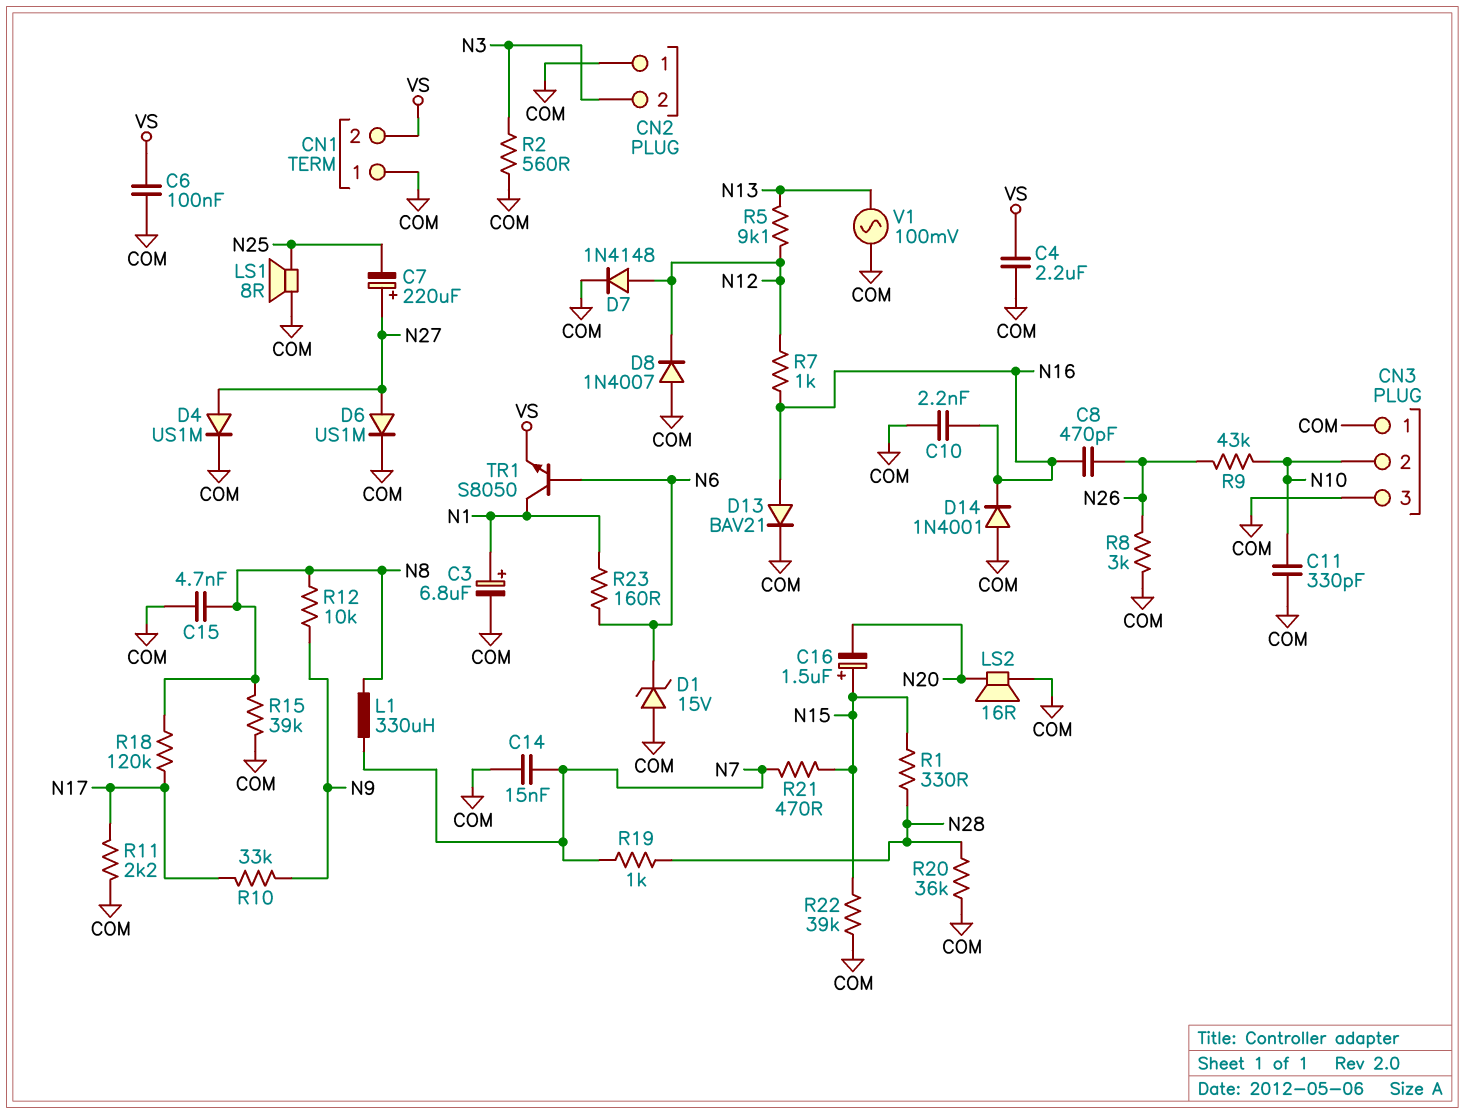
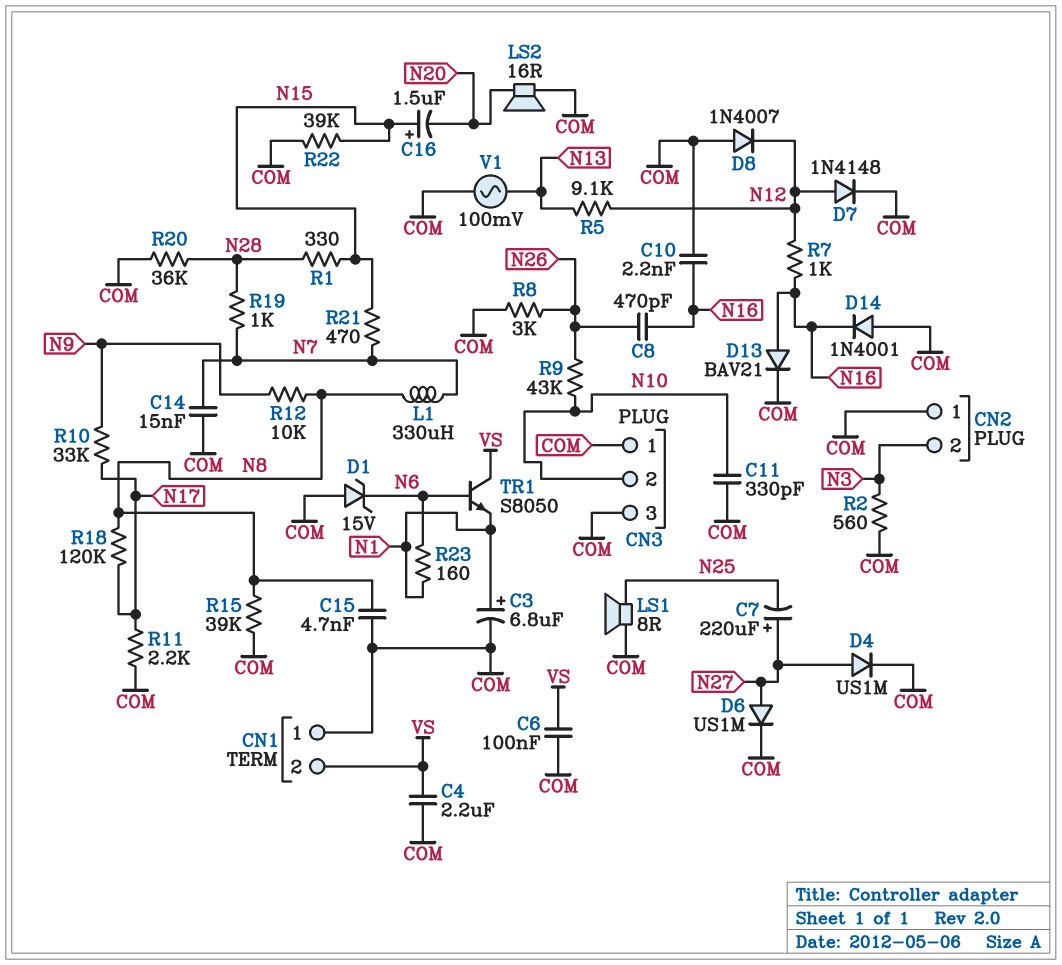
TR1: NPN S8050 (B N6, C N1, E VS) -> NPN S8050 (B N6, C VS, E N1)

